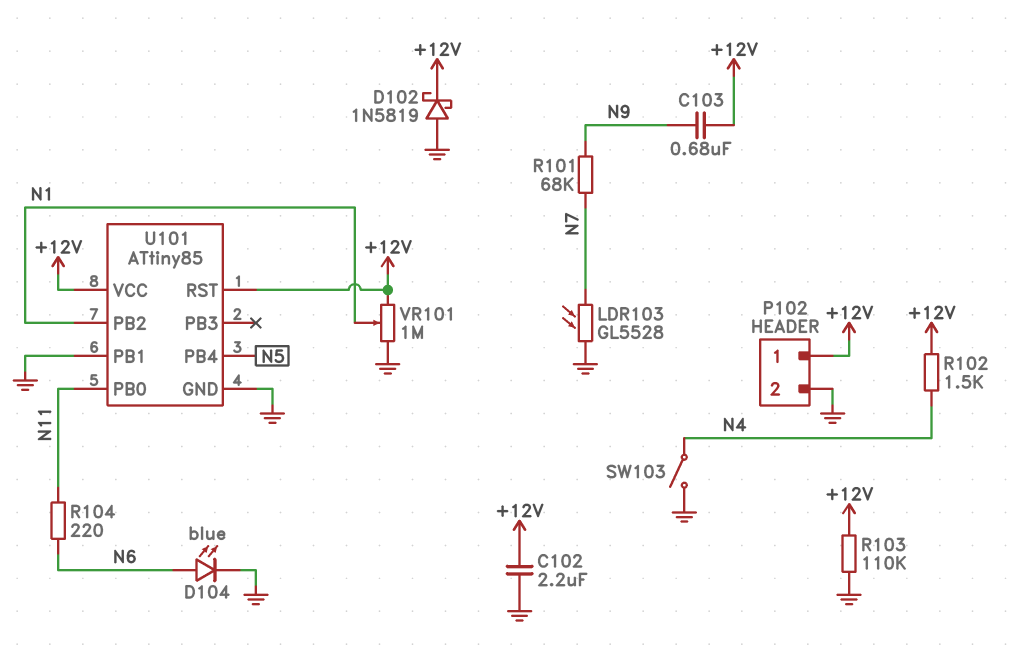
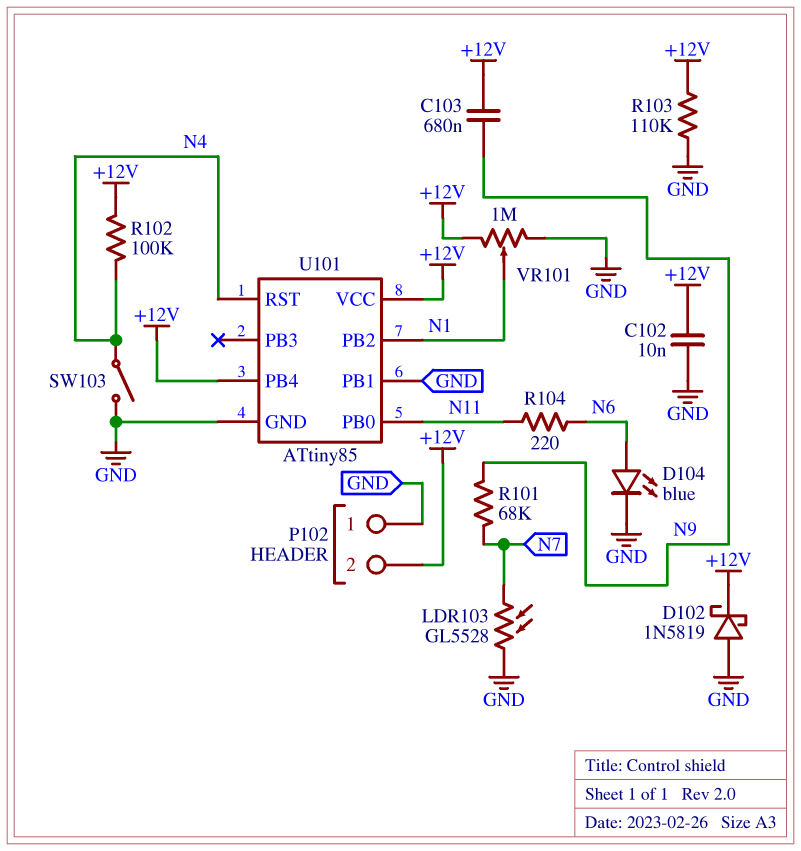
C102: 2.2uF (+12V, GND) -> 10nF (+12V, GND)
P102 pin 1: +12V -> GND
P102 pin 2: GND -> +12V
R102: 1.5k (+12V, N4) -> 100k (+12V, N4)
U101 pin PB4: N5 -> +12V
U101 pin RST: +12V -> N4

